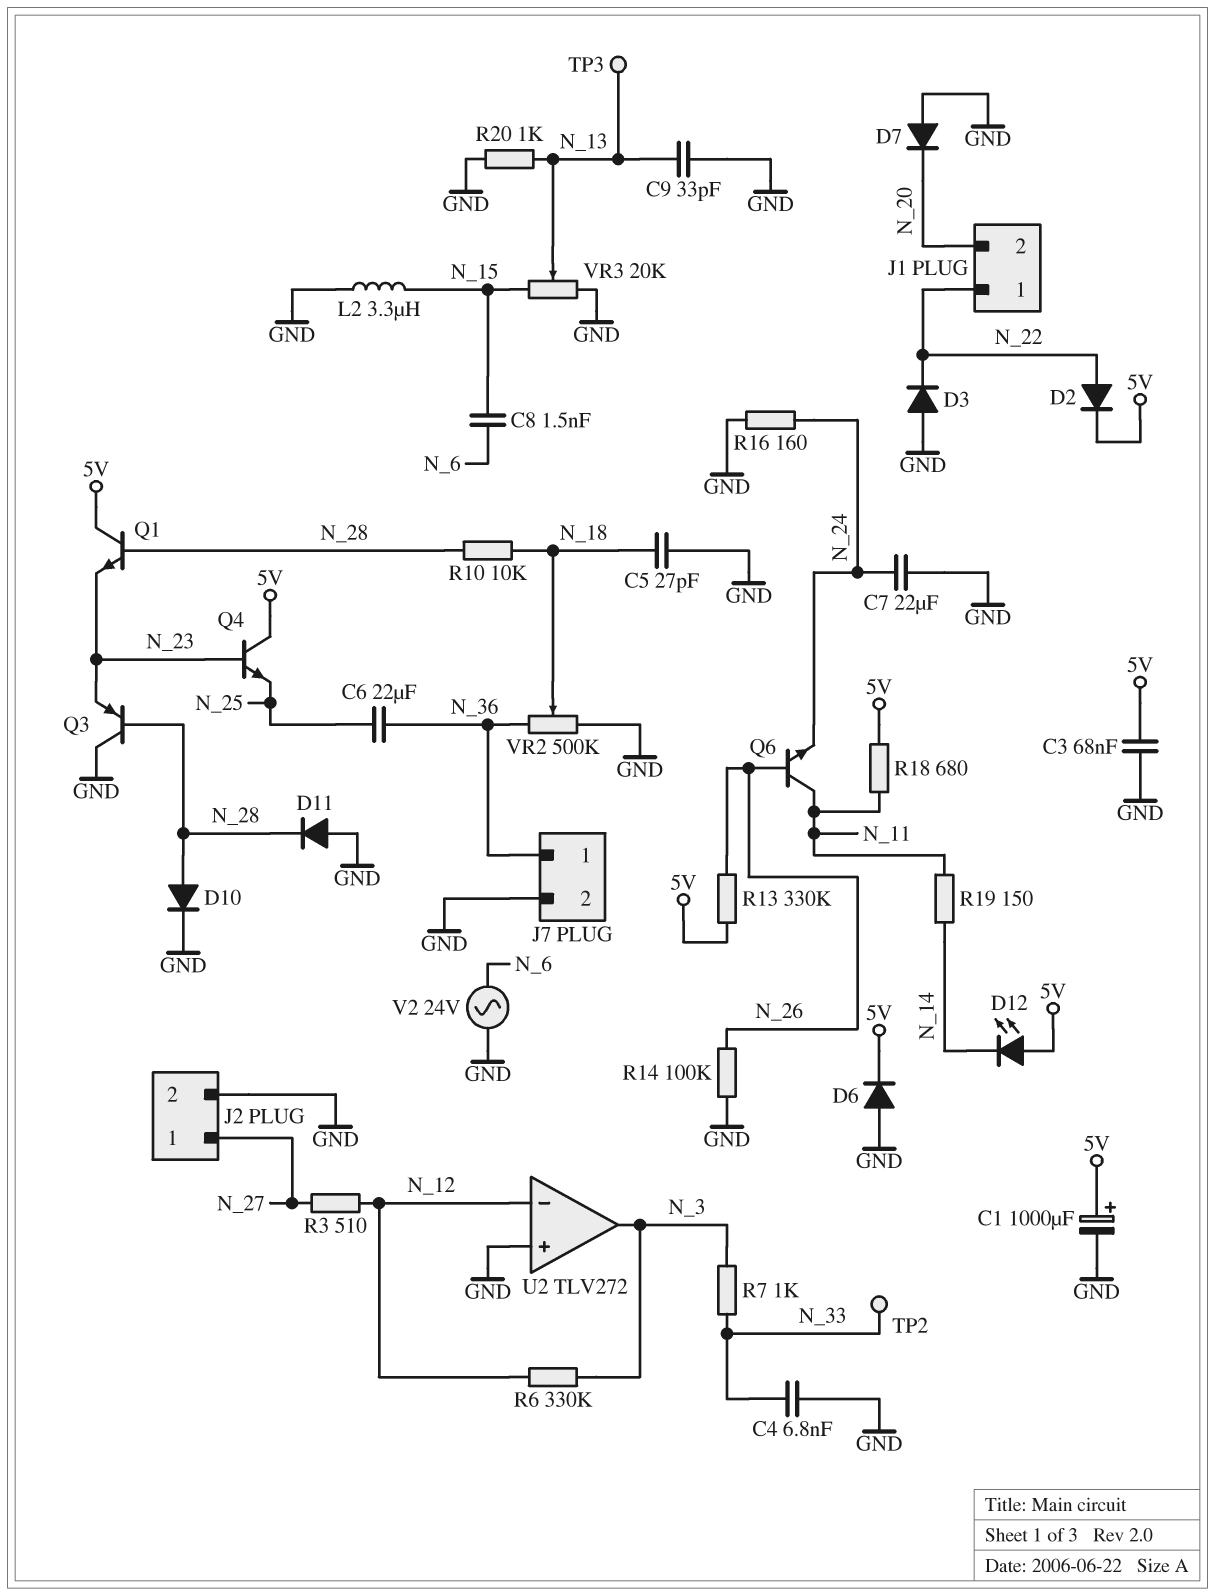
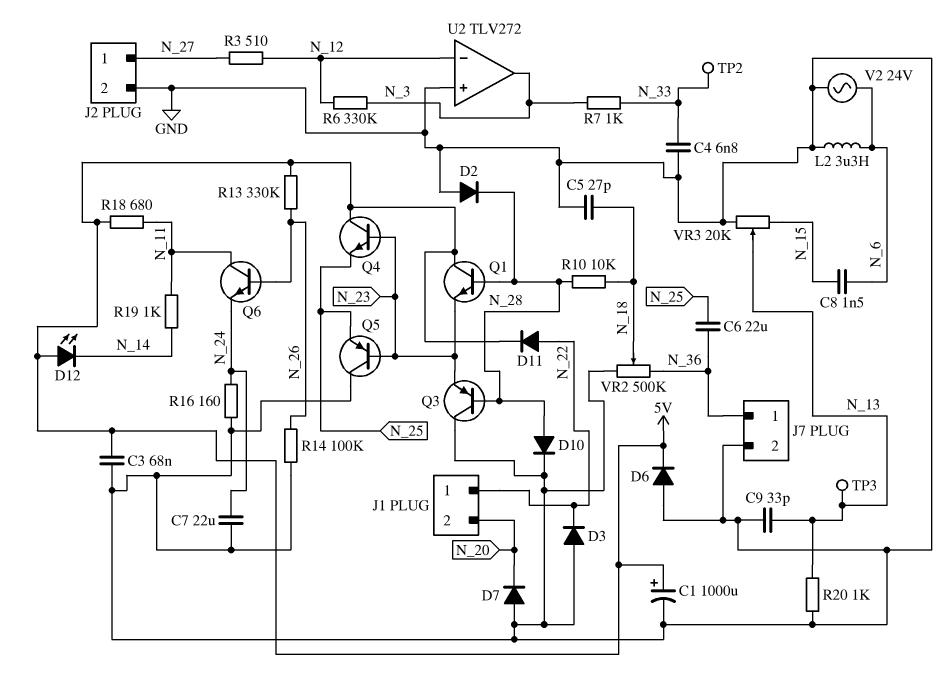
D2: diode (A N_22, K 5V) -> diode (A GND, K N_28)
D11: diode (A GND, K N_28) -> diode (A N_22, K 5V)
L2: 3.3uH (GND, N_15) -> 3.3uH (GND, N_6)
Q5: none -> PNP (B N_23, C GND, E N_25)
R19: 150 (N_11, N_14) -> 1k (N_11, N_14)

